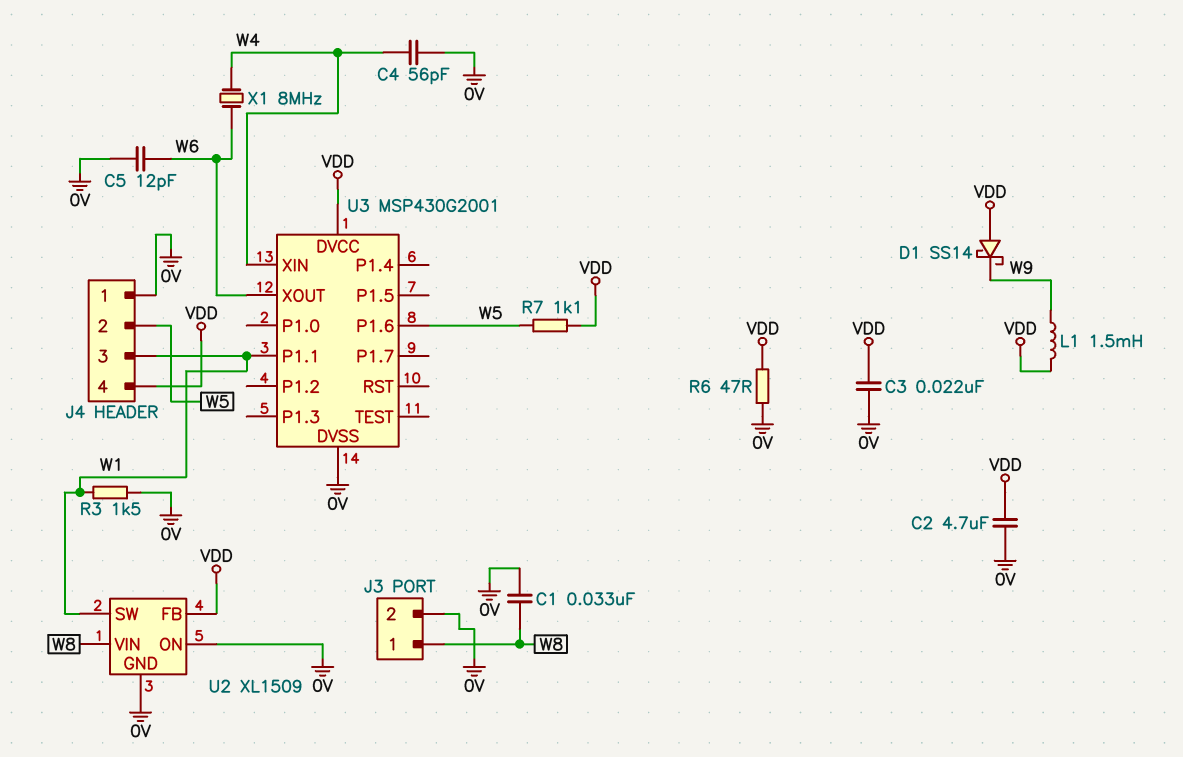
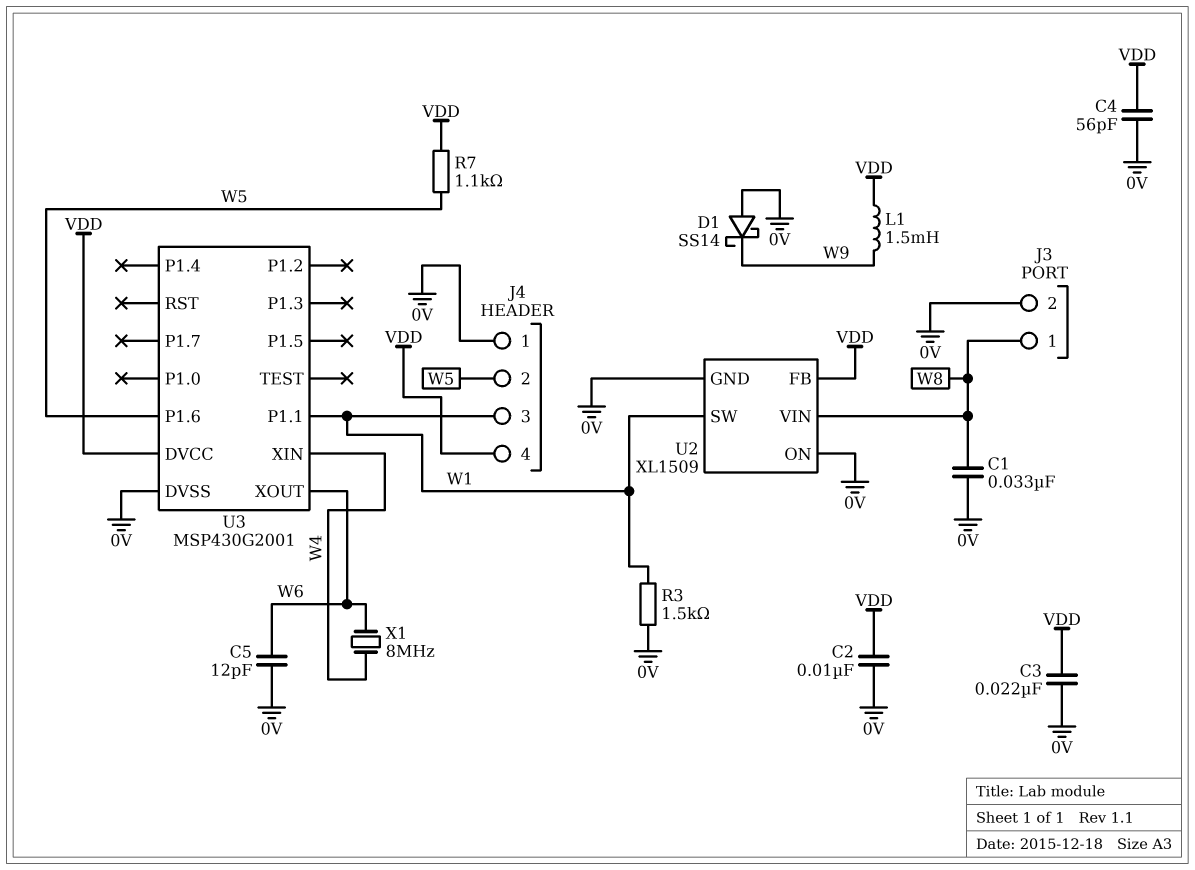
C2: 4.7uF (0V, VDD) -> 10nF (0V, VDD)
C4: 56pF (0V, W4) -> 56pF (0V, VDD)
D1: schottky SS14 (A VDD, K W9) -> schottky SS14 (A 0V, K W9)
R6: 47 (0V, VDD) -> none

